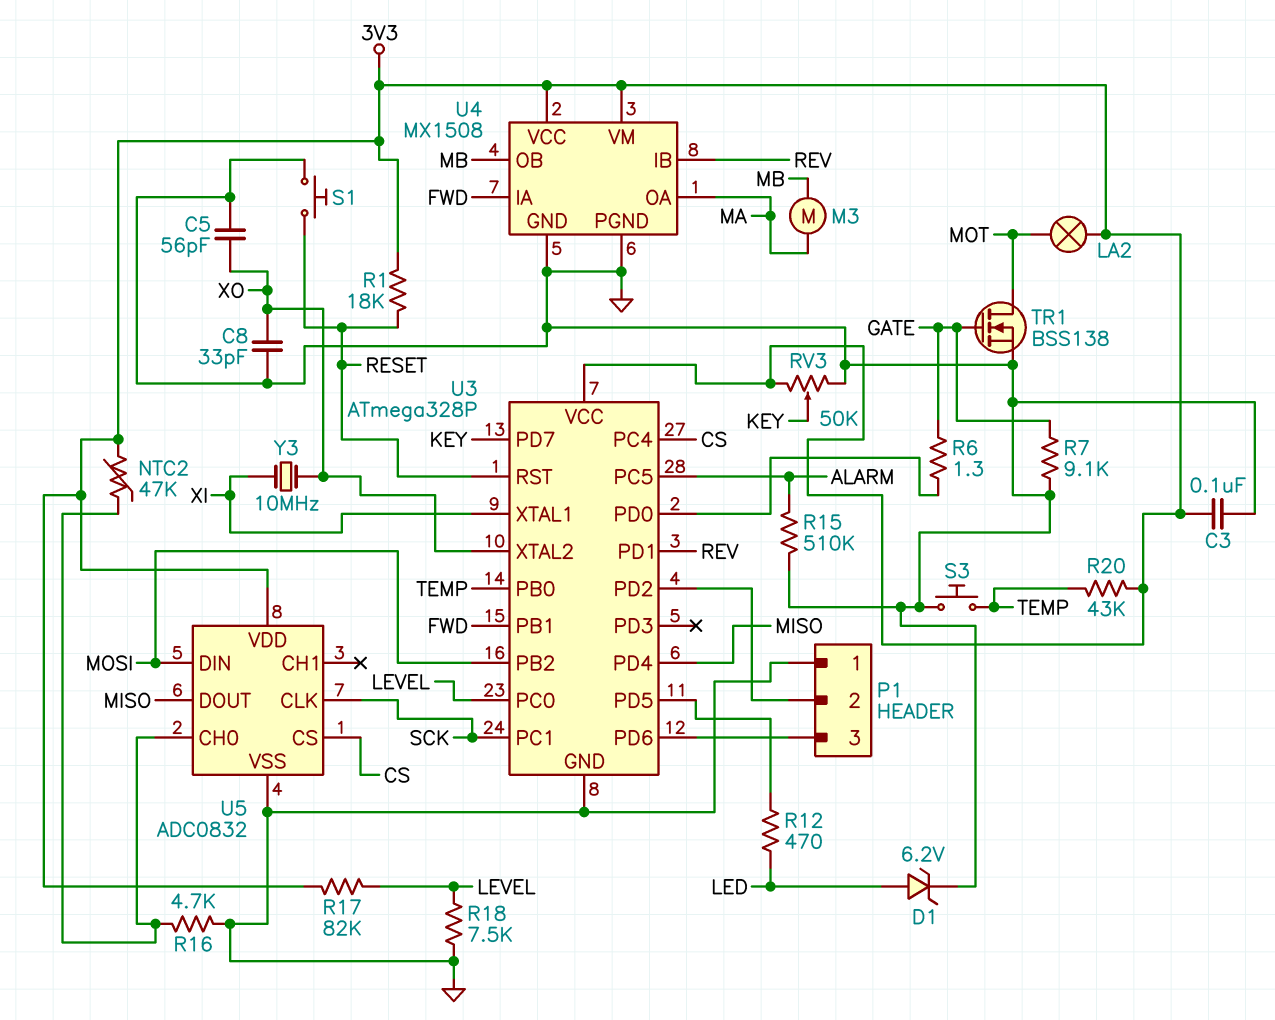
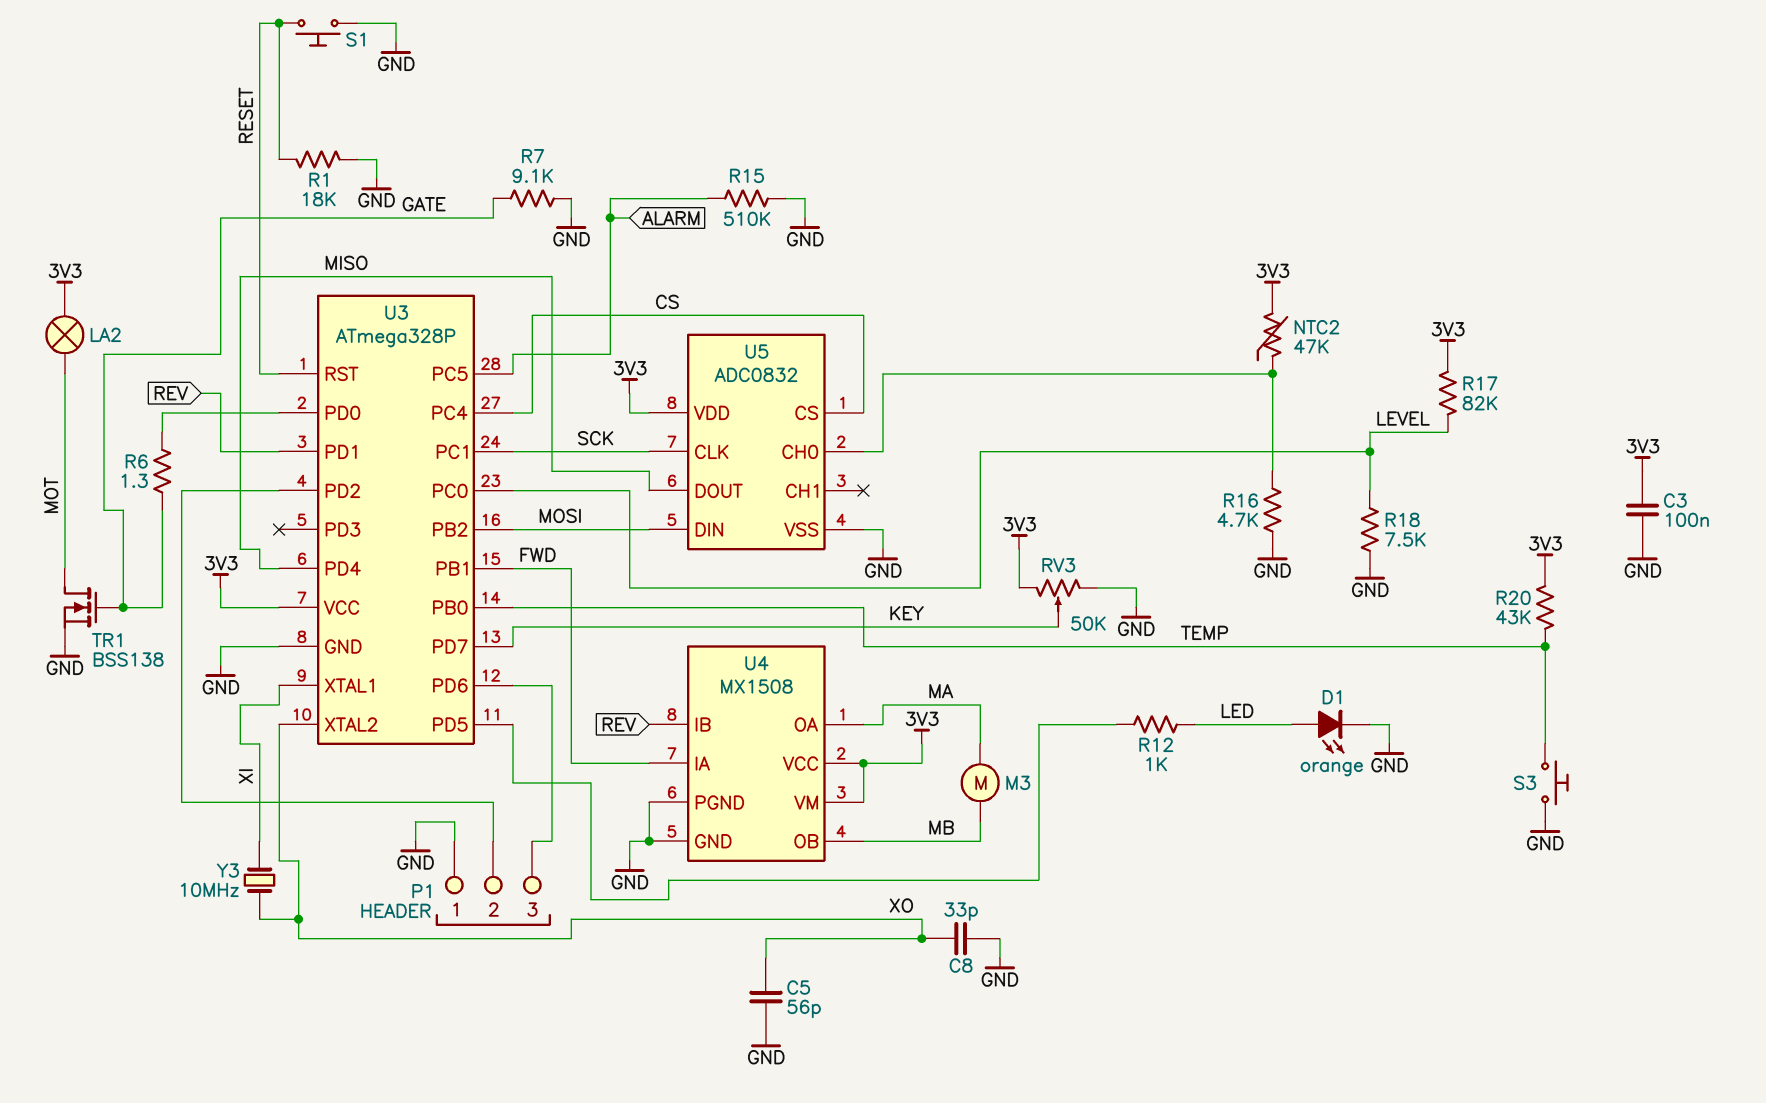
D1: zener 6.2V (A LED, K GND) -> LED orange (A LED, K GND)
R1: 18k (3V3, RESET) -> 18k (GND, RESET)
R12: 470 (LED, U3/PD5) -> 1k (LED, U3/PD5)

